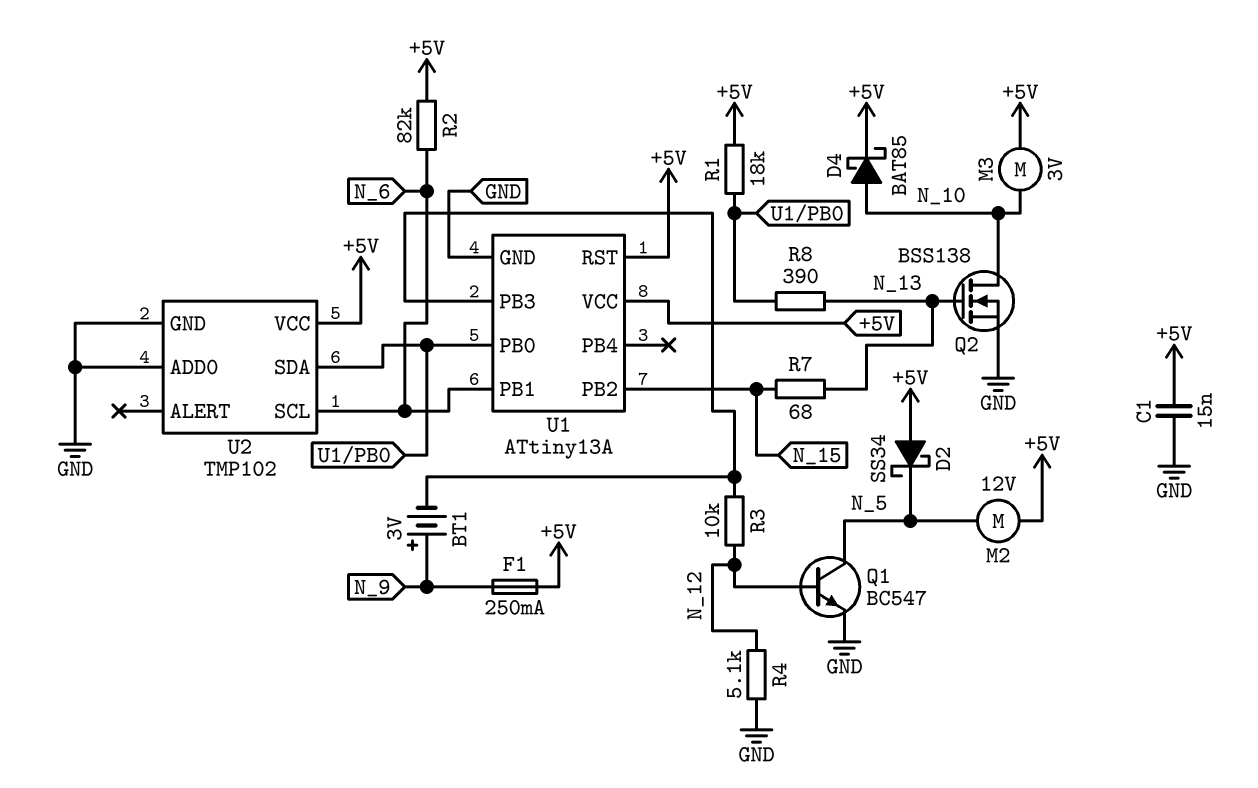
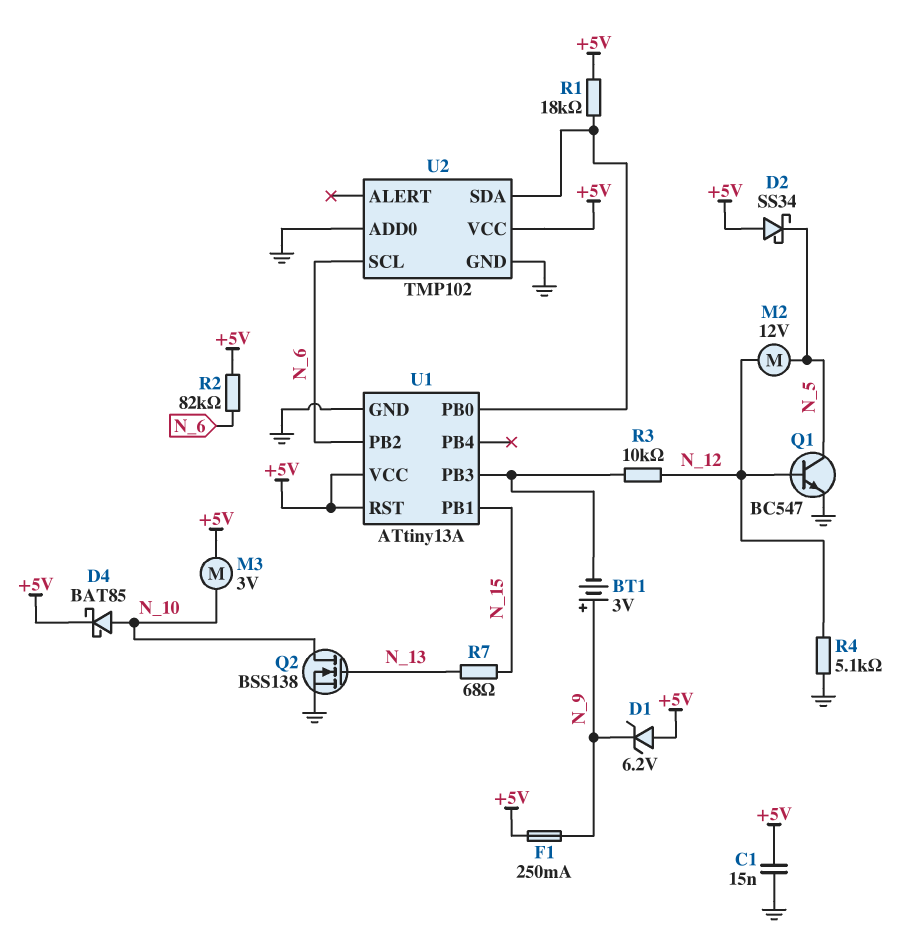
D1: none -> zener 6.2V (A +5V, K N_9)
M2: motor 12V (+5V, N_5) -> motor 12V (N_5, N_12)
R8: 390 (N_13, U1/PB0) -> none
U1 pin PB1: N_6 -> N_15
U1 pin PB2: N_15 -> N_6

